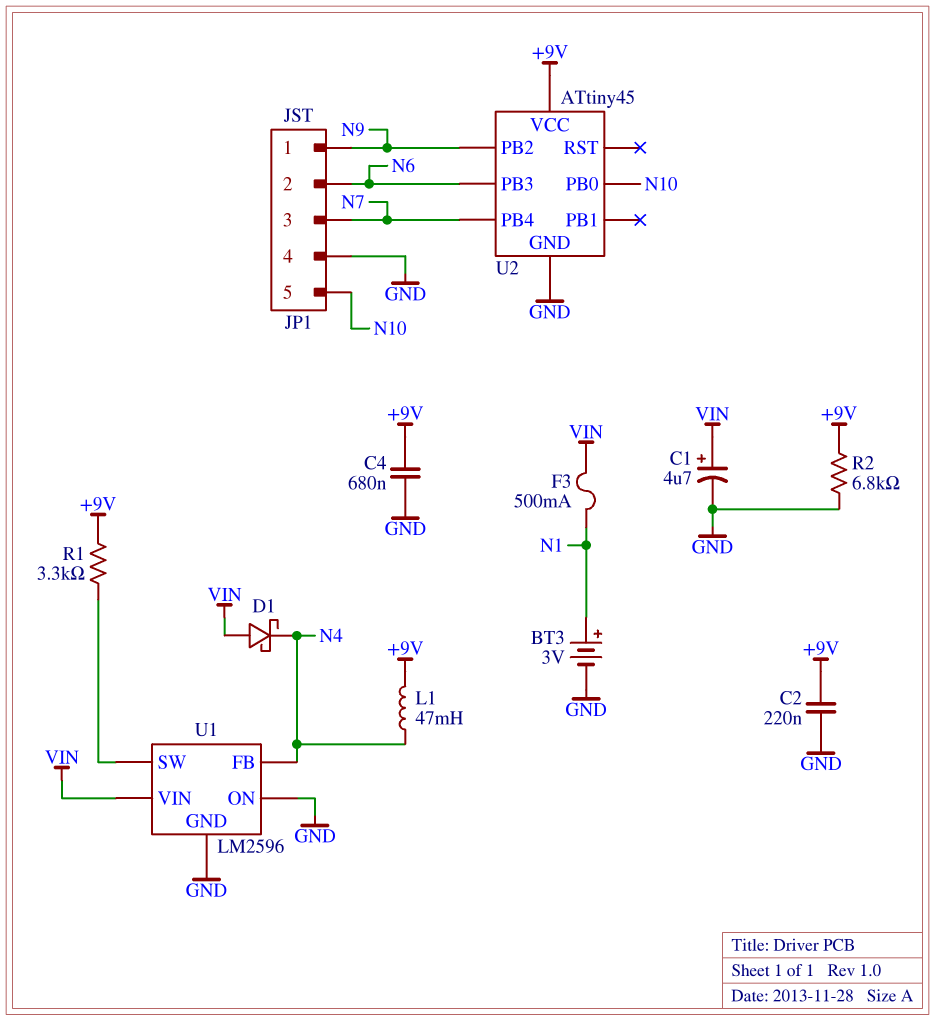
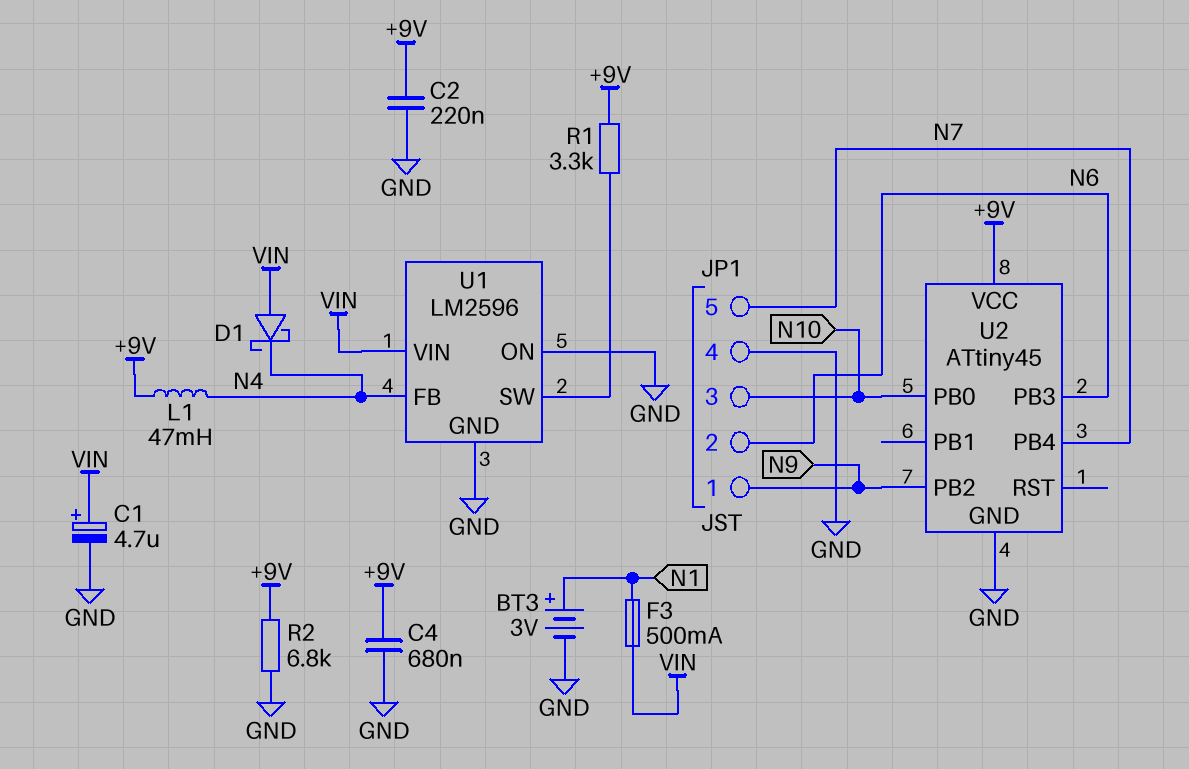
JP1 pin 3: N7 -> N10
JP1 pin 5: N10 -> N7

